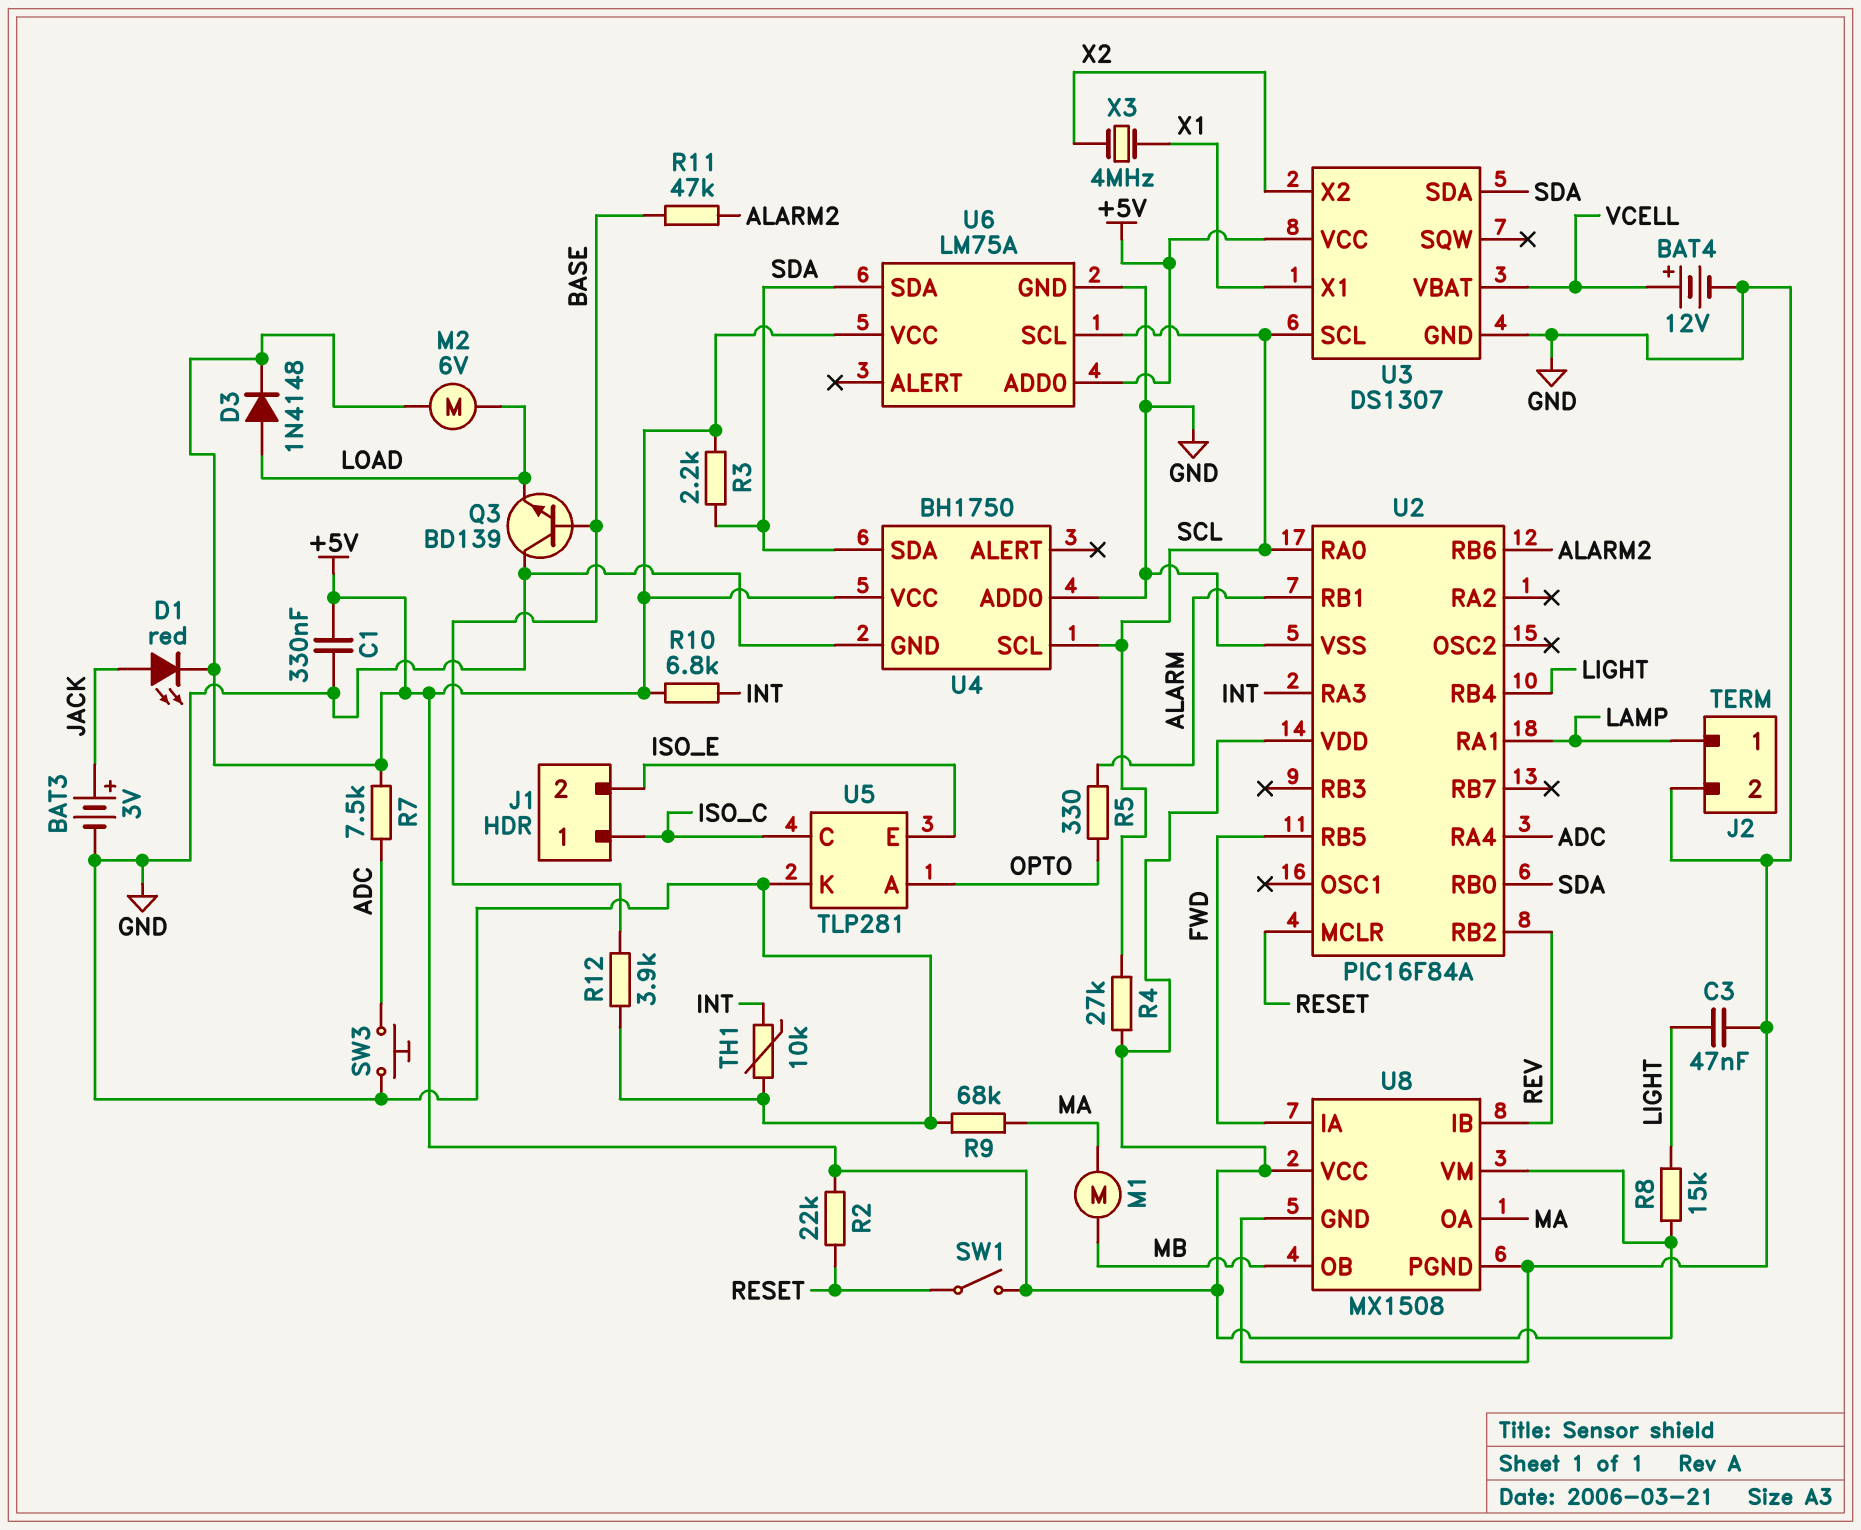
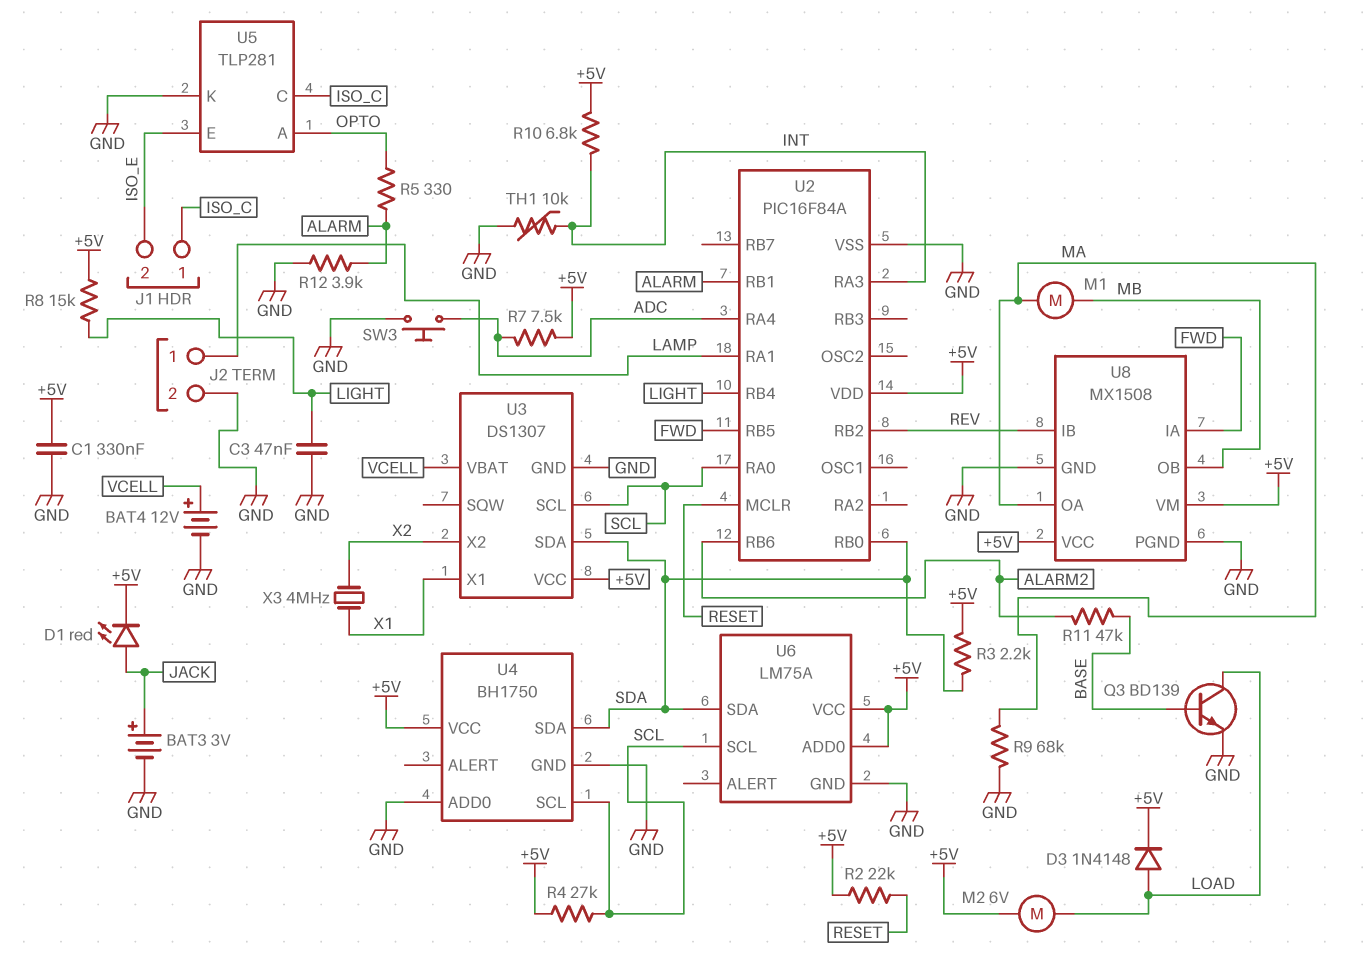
Q3: NPN BD139 (B BASE, C GND, E LOAD) -> NPN BD139 (B BASE, C LOAD, E GND)
R12: 3.9k (BASE, GND) -> 3.9k (ALARM, GND)
SW1: switch (+5V, RESET) -> none

